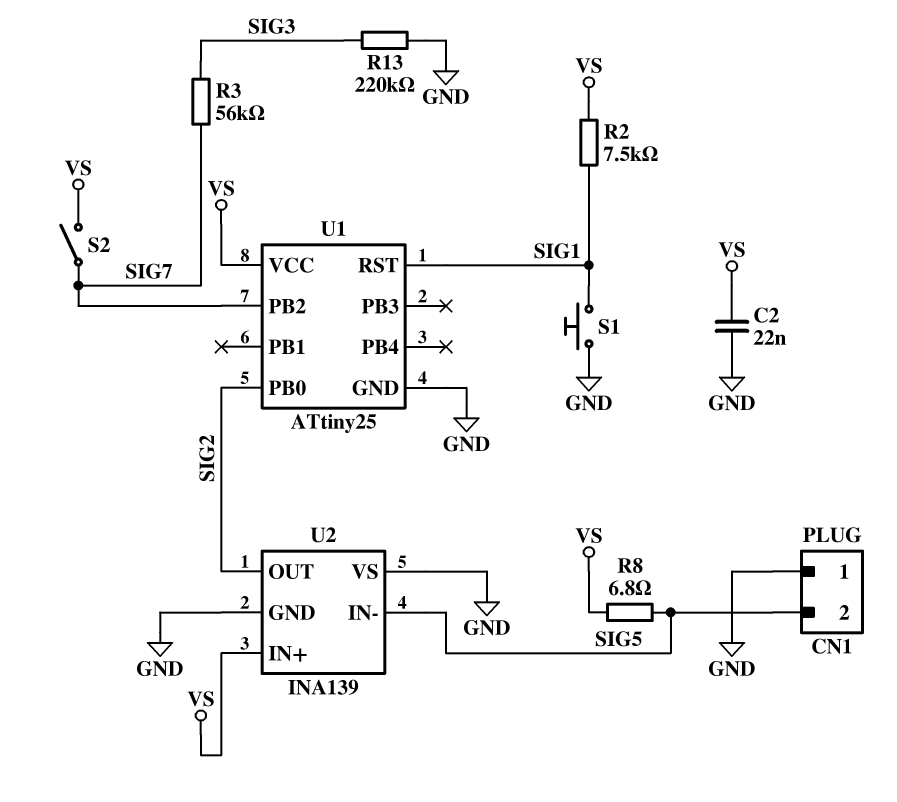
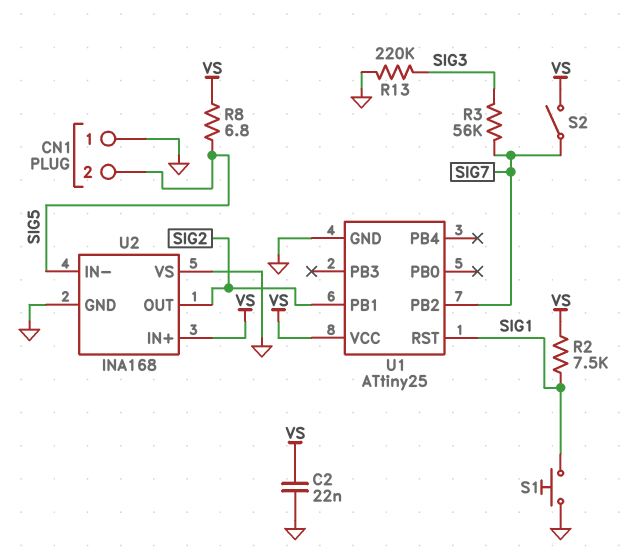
U1 pin PB0: SIG2 -> none
U1 pin PB1: none -> SIG2
U2: INA139 -> INA168

